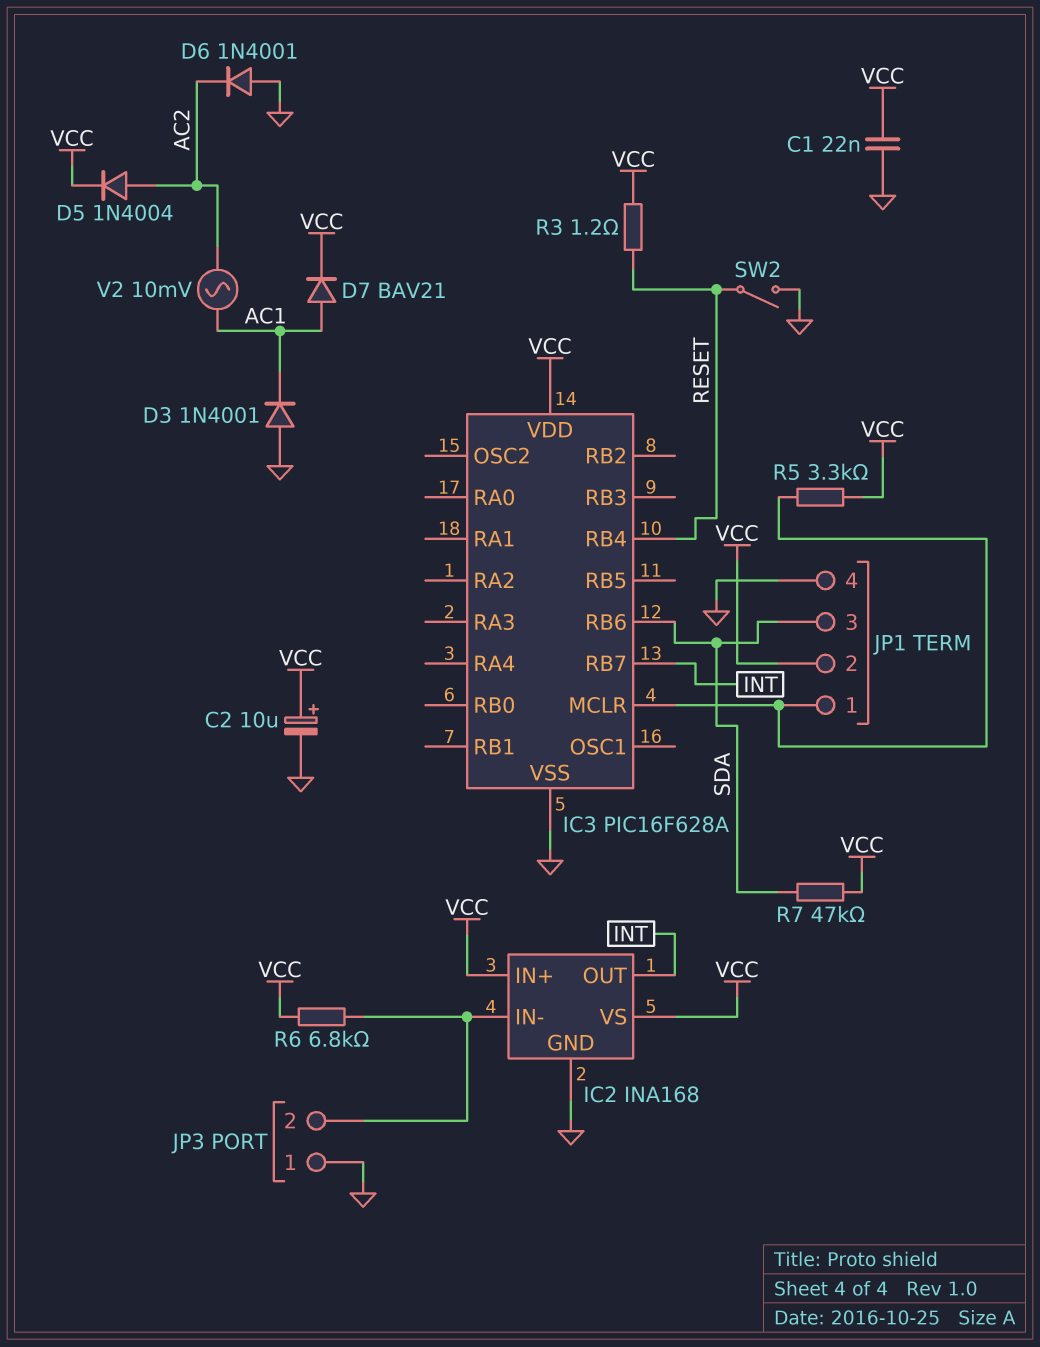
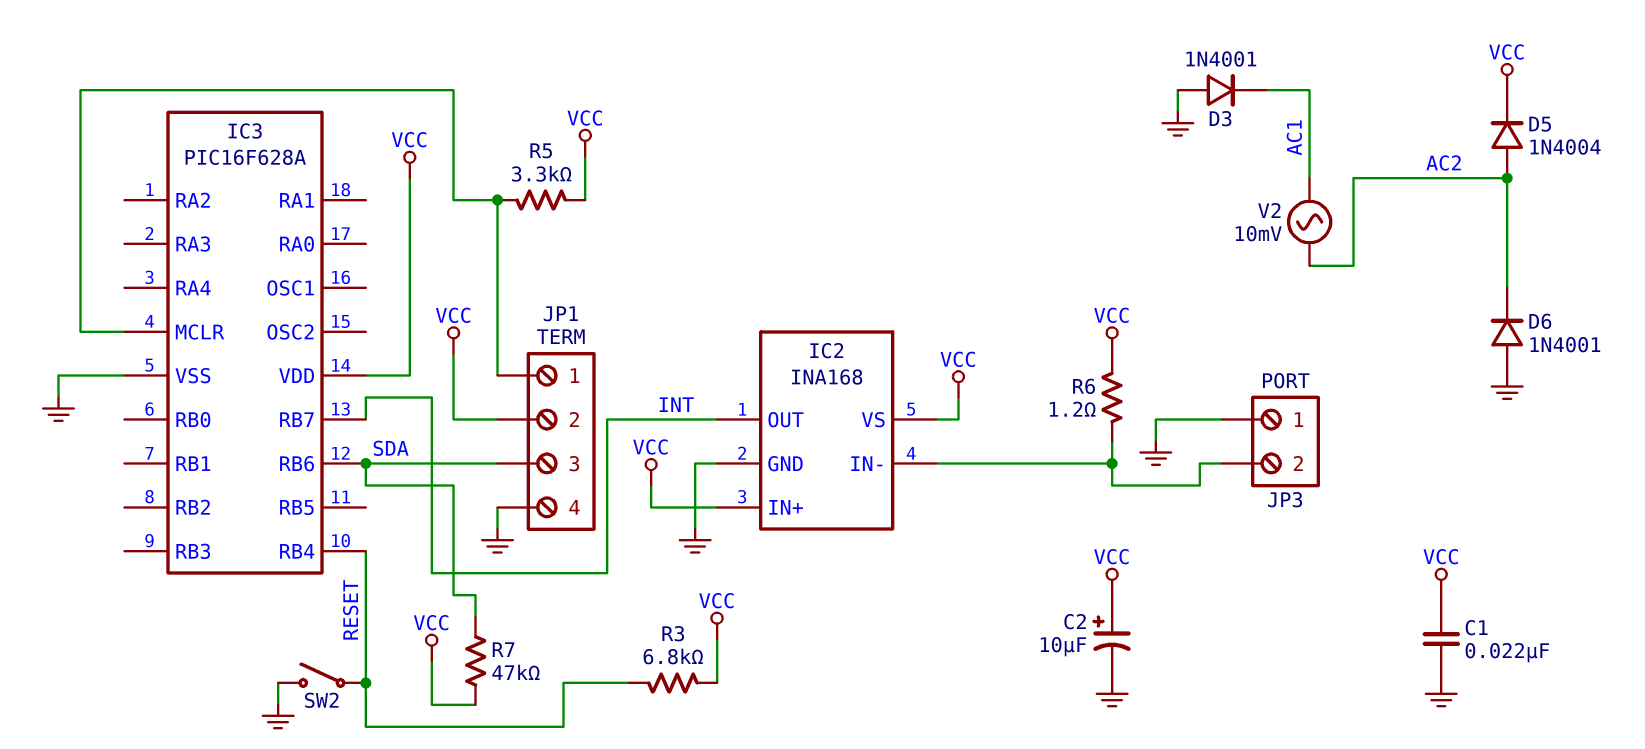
D7: diode BAV21 (A AC1, K VCC) -> none
R3: 1.2 (RESET, VCC) -> 6.8k (RESET, VCC)
R6: 6.8k (IC2/IN-, VCC) -> 1.2 (IC2/IN-, VCC)

